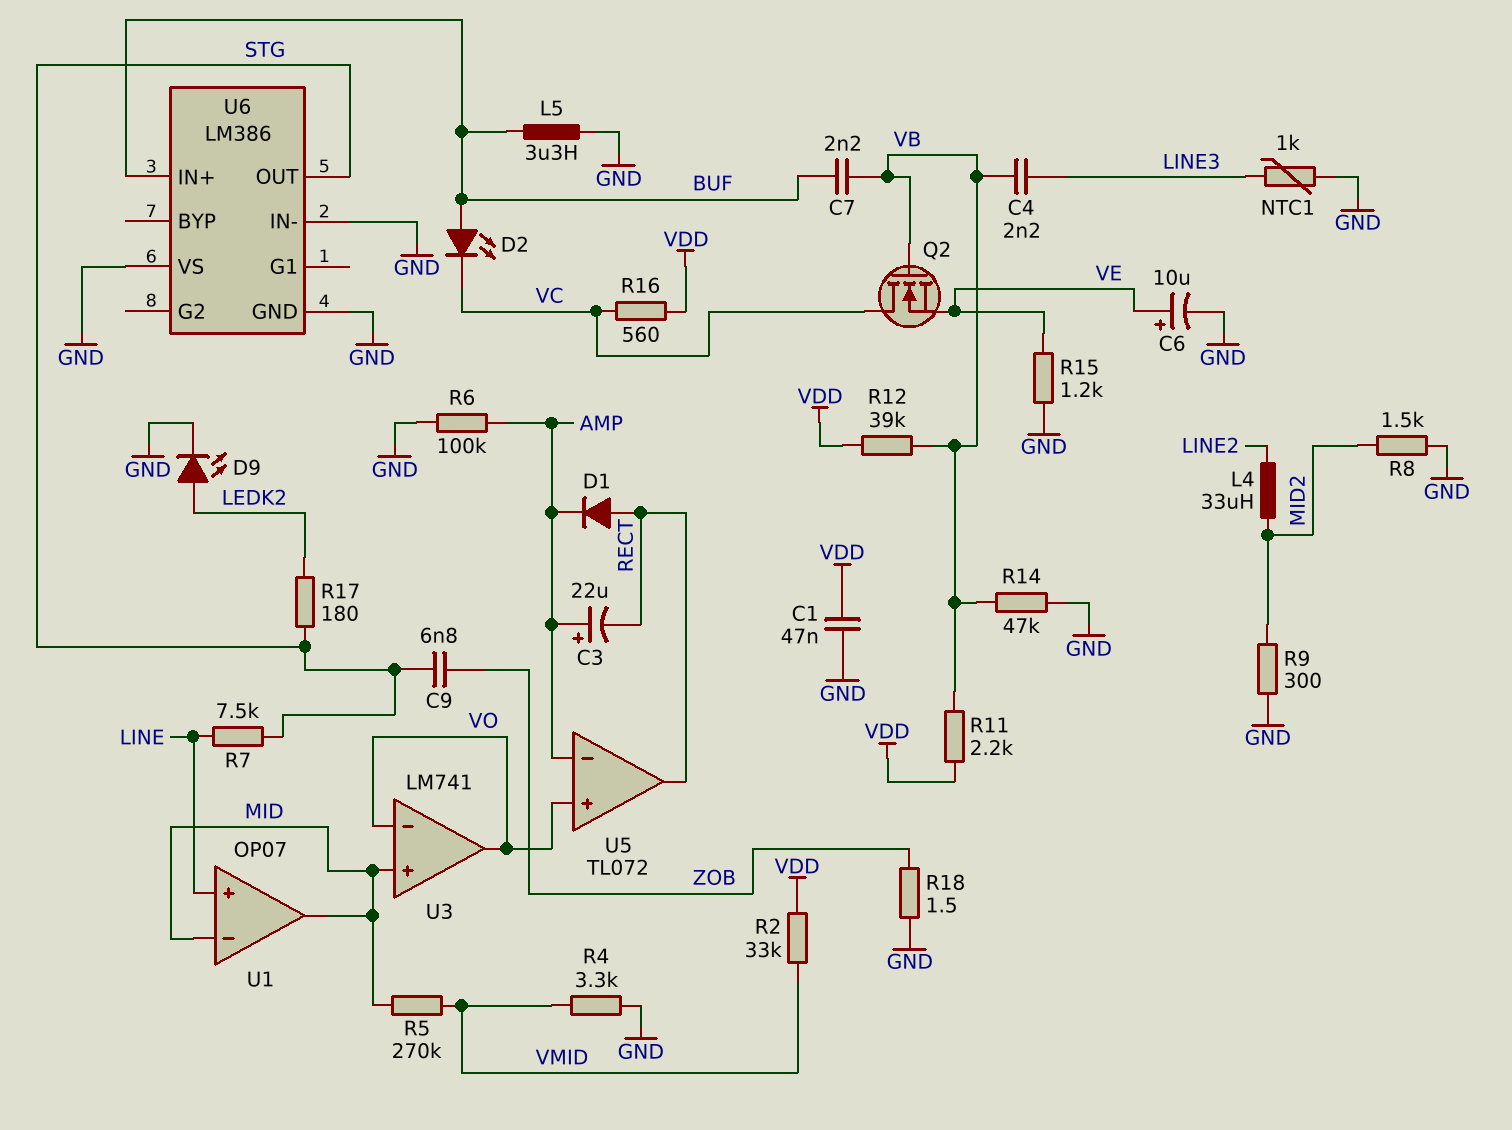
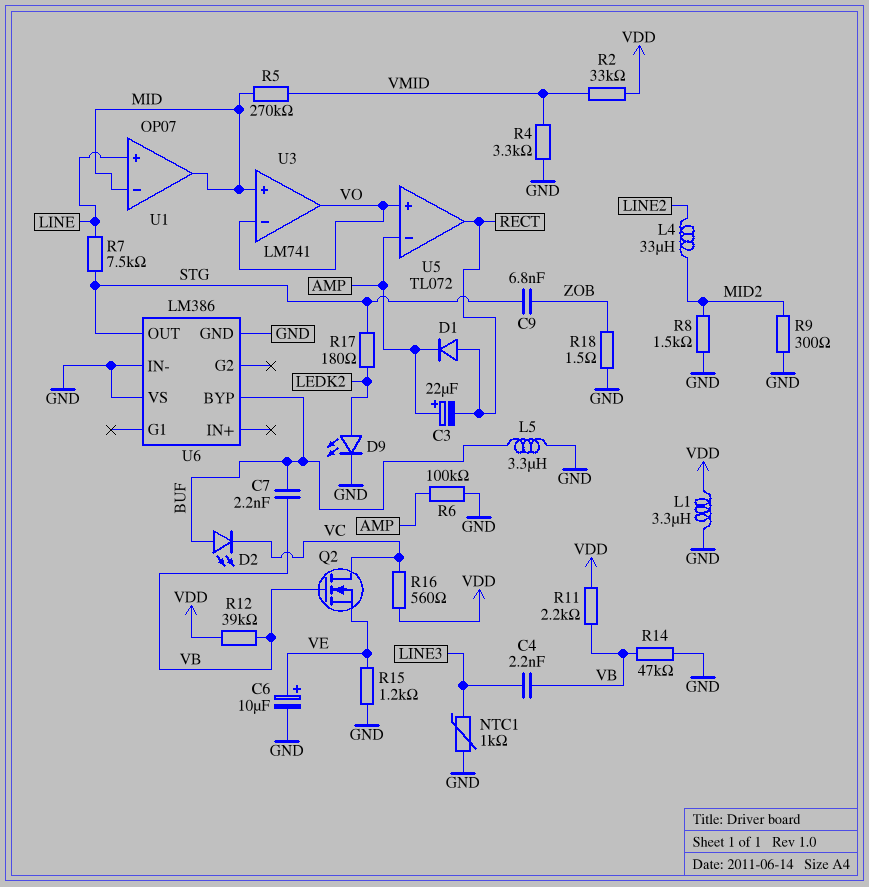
C1: 47nF (GND, VDD) -> none
L1: none -> 3.3uH (GND, VDD)
U6 pin BYP: none -> BUF
U6 pin IN+: BUF -> none

